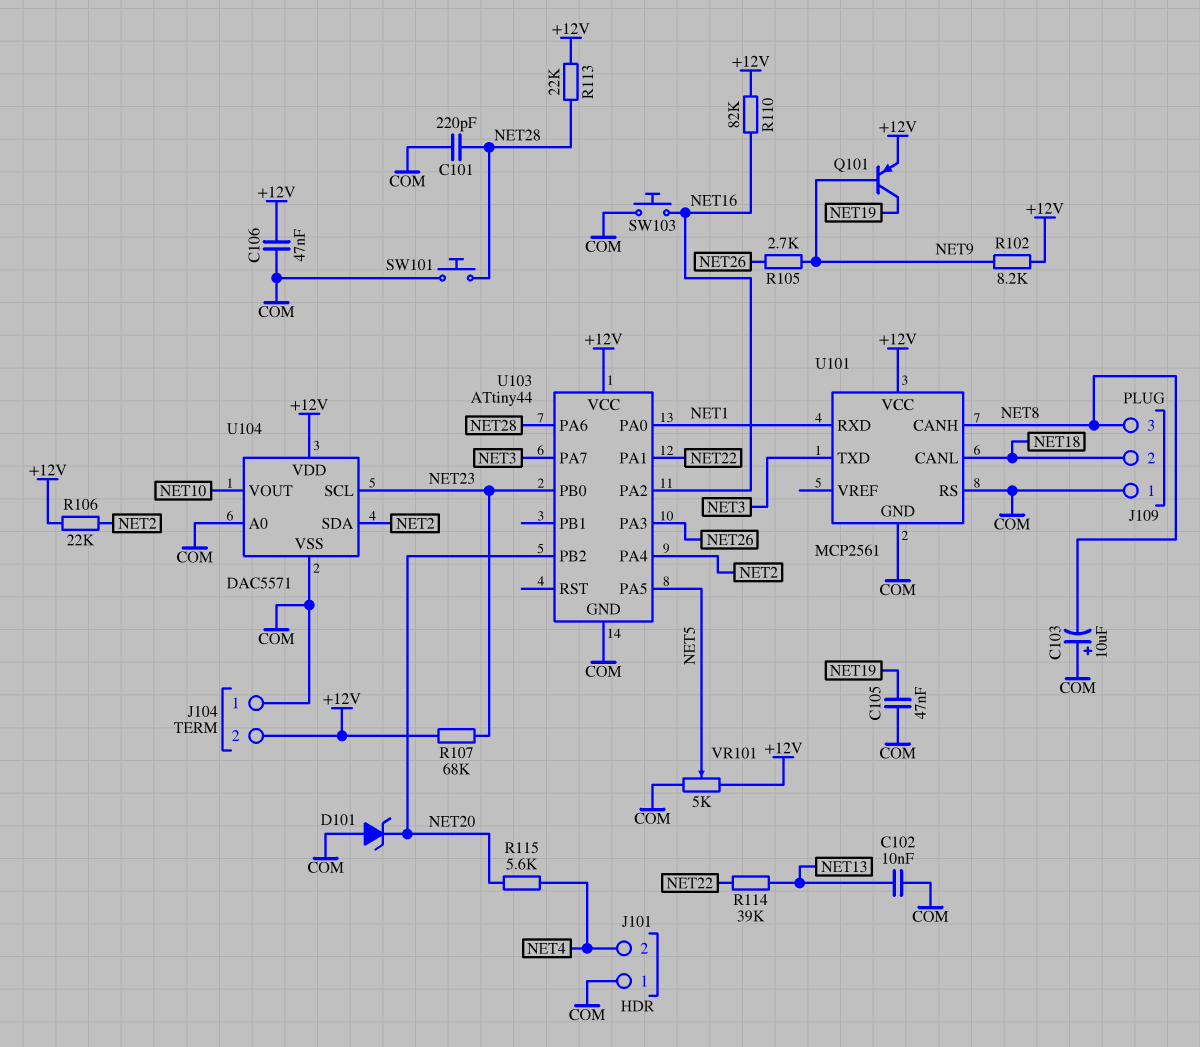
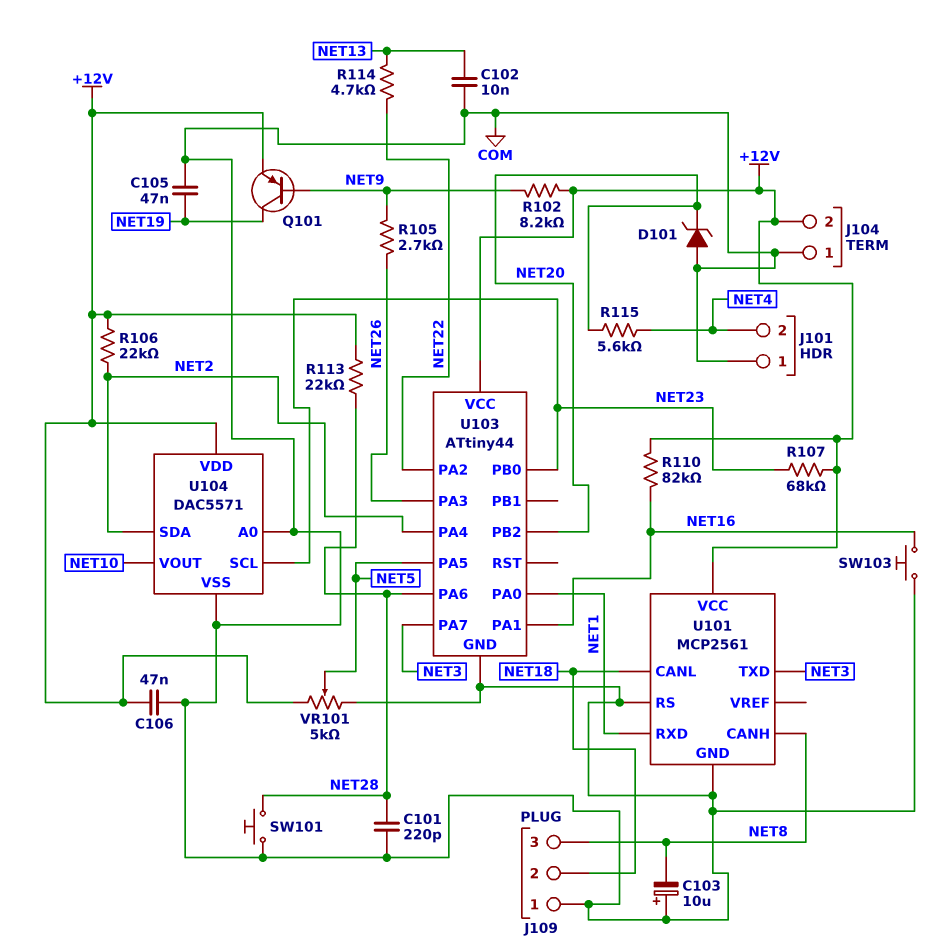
R114: 39k (NET13, NET22) -> 4.7k (NET13, NET22)
U103 pin PA1: NET22 -> NET16
U103 pin PA2: NET16 -> NET22

